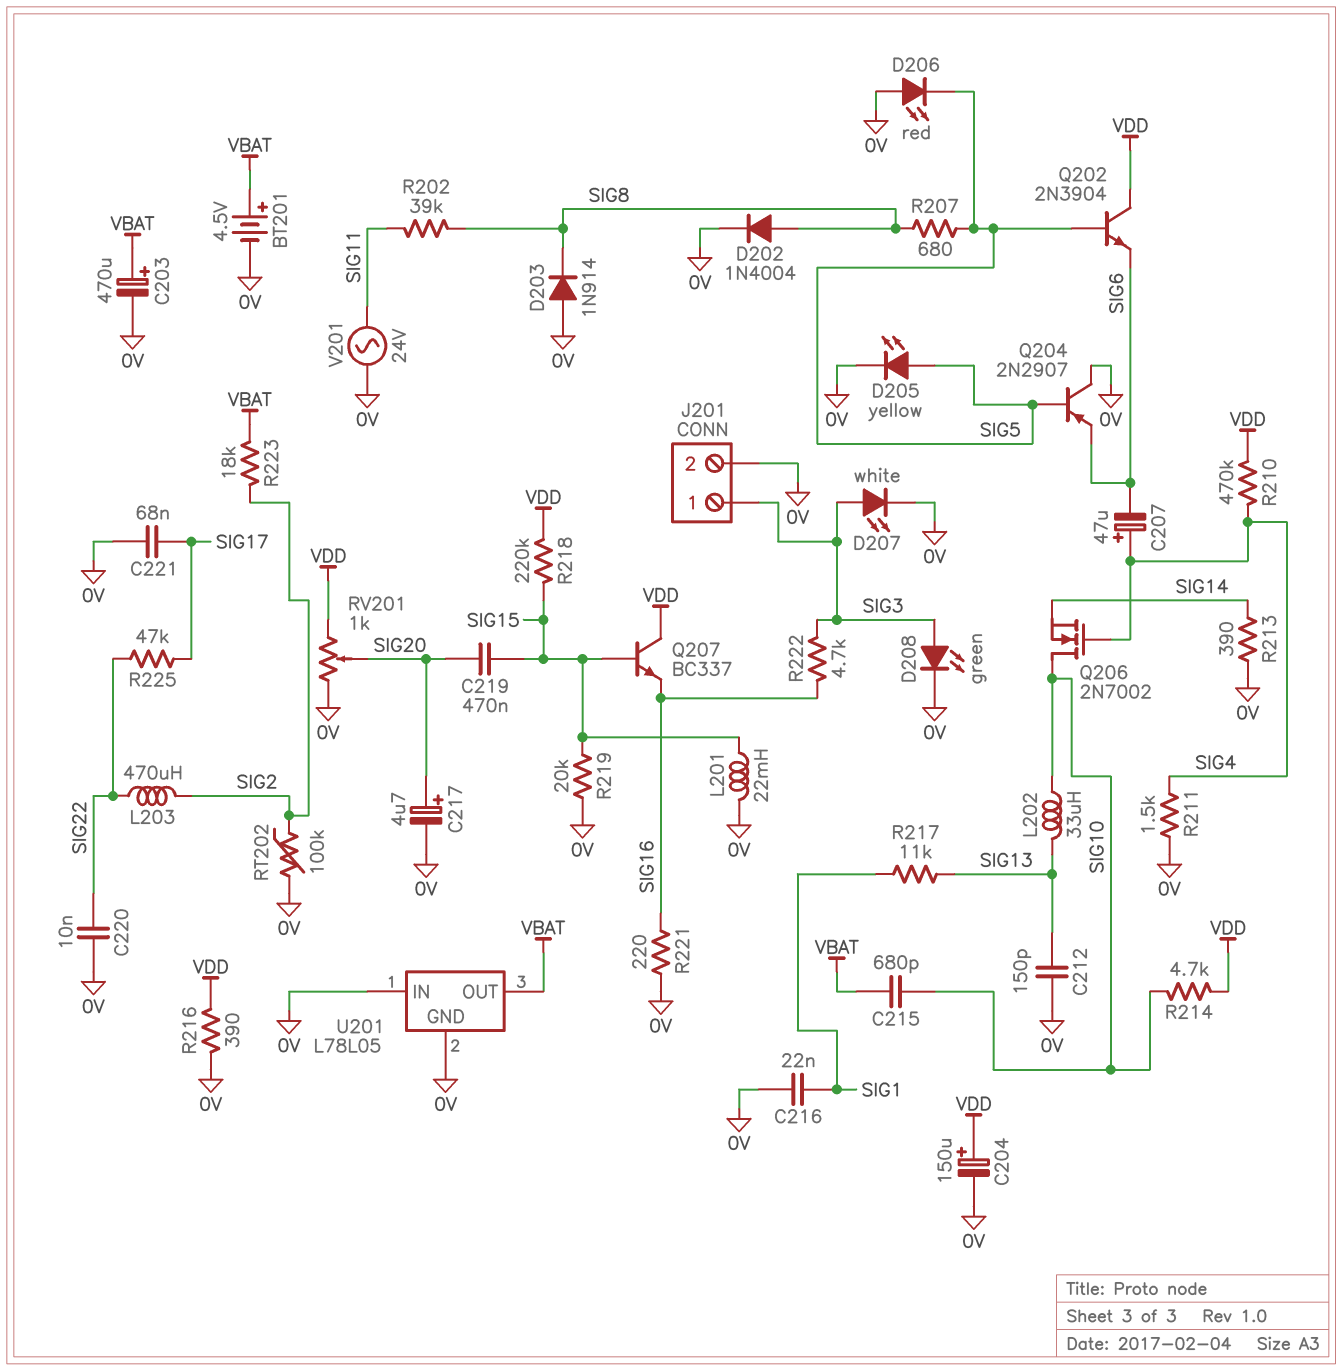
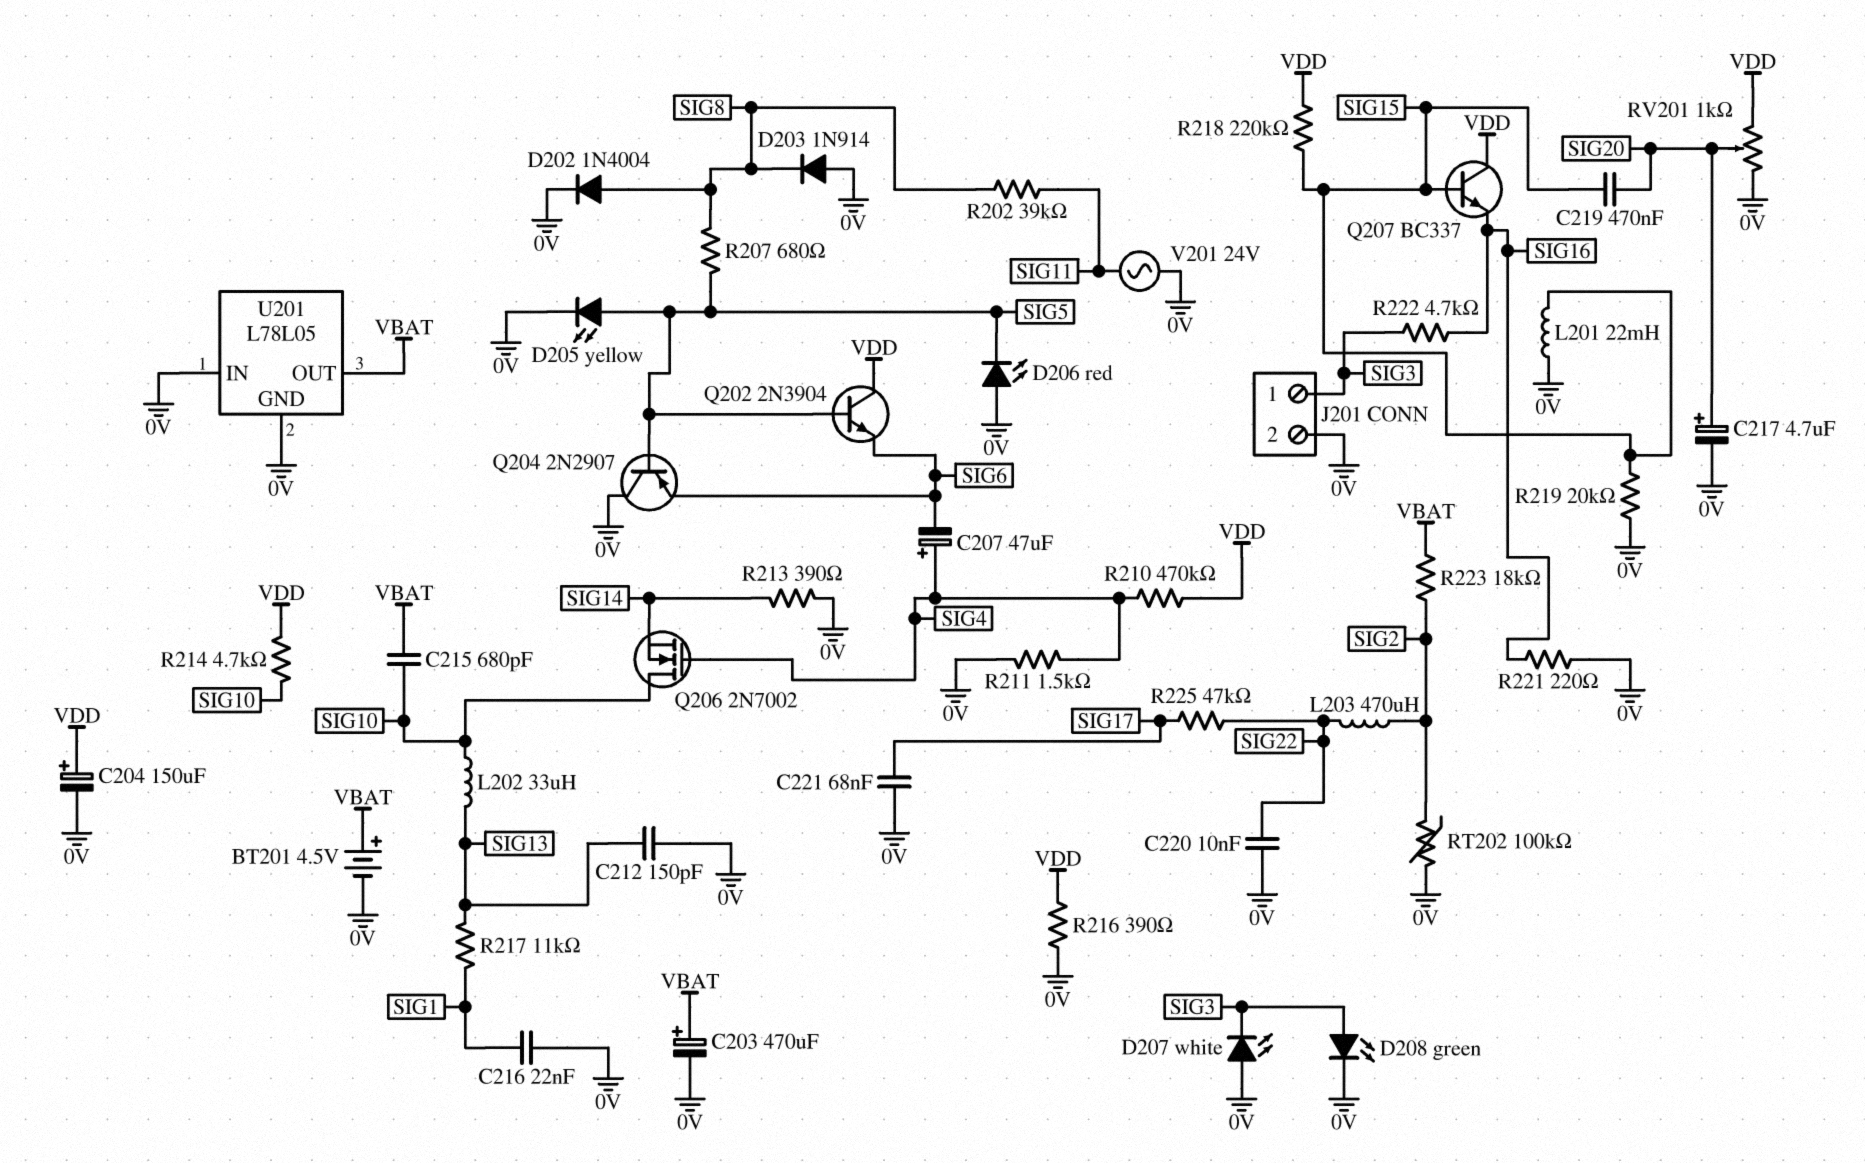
D207: LED white (A SIG3, K 0V) -> LED white (A 0V, K SIG3)

